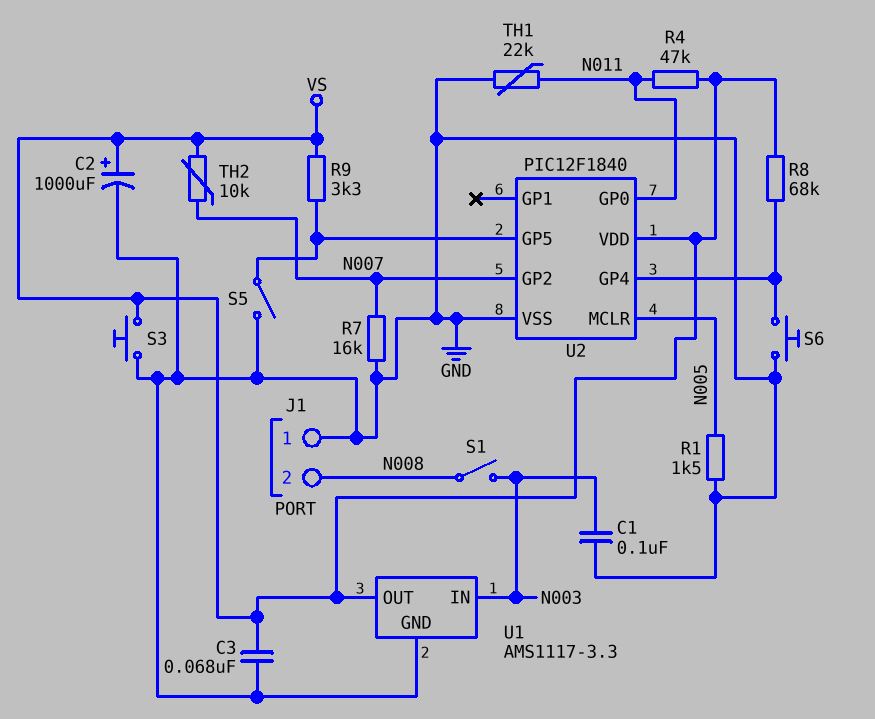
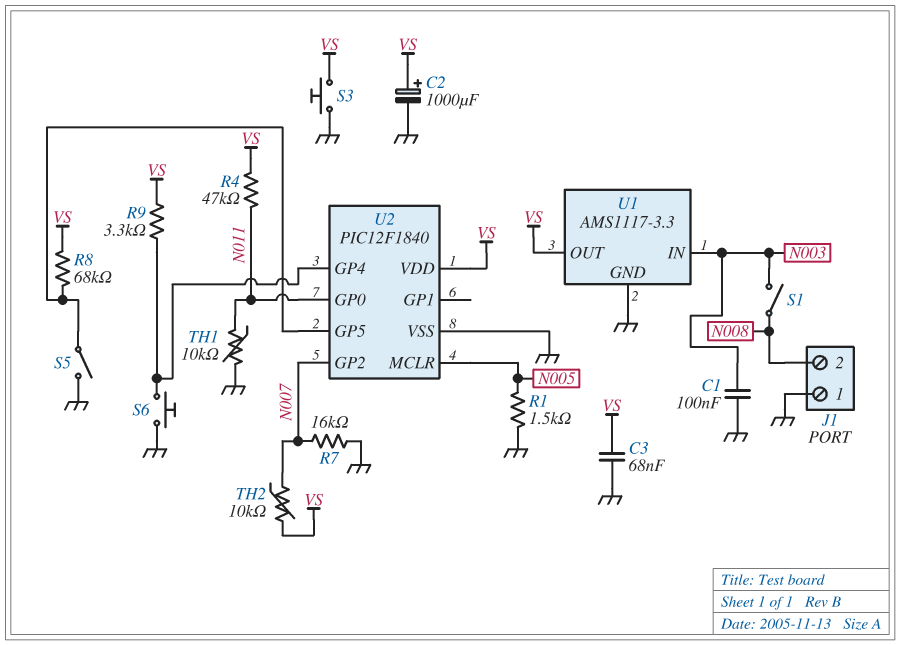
R8: 68k (U2/GP4, VS) -> 68k (U2/GP5, VS)
R9: 3.3k (U2/GP5, VS) -> 3.3k (U2/GP4, VS)
TH1: 22k (GND, N011) -> 10k (GND, N011)

